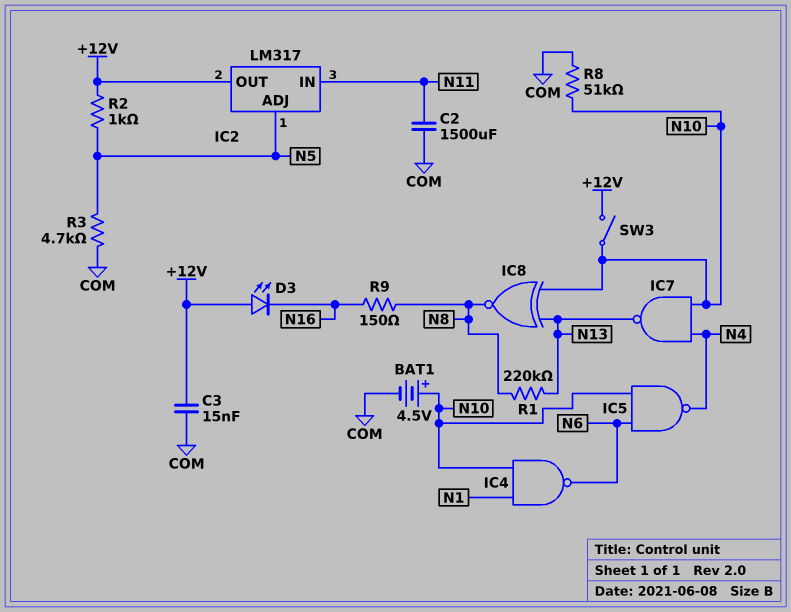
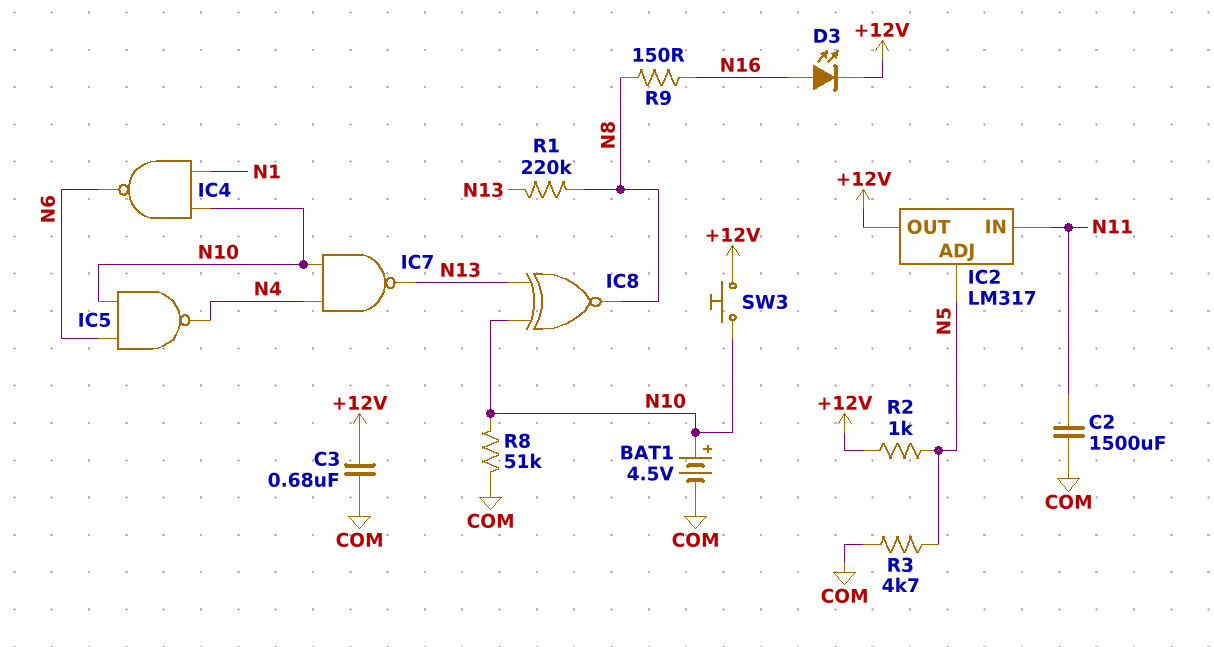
C3: 15nF (+12V, COM) -> 680nF (+12V, COM)
D3: LED (A +12V, K N16) -> LED (A N16, K +12V)
SW3: switch (+12V, N10) -> button (+12V, N10)

